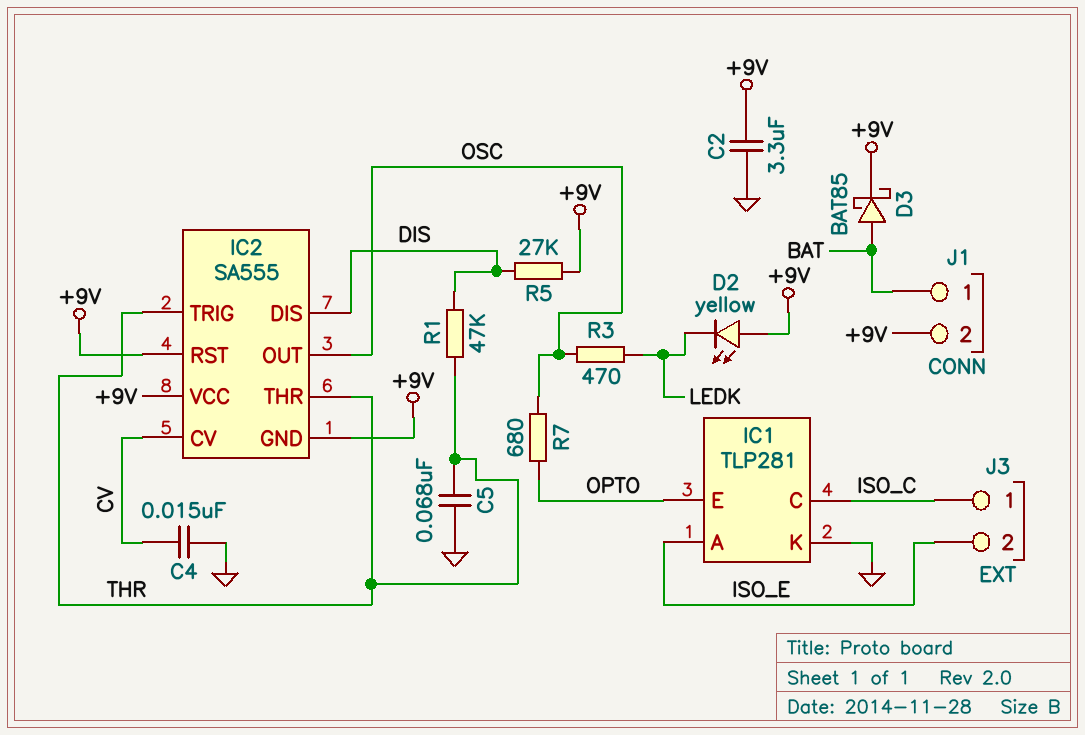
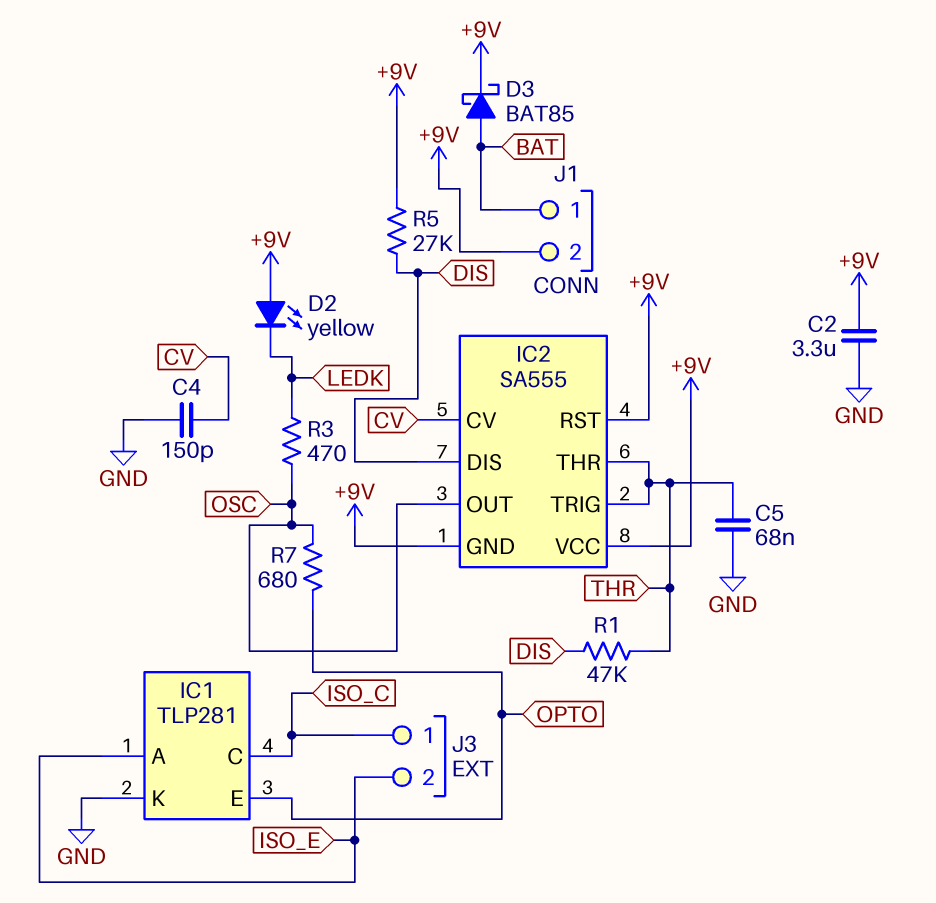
C4: 15nF (CV, GND) -> 150pF (CV, GND)

